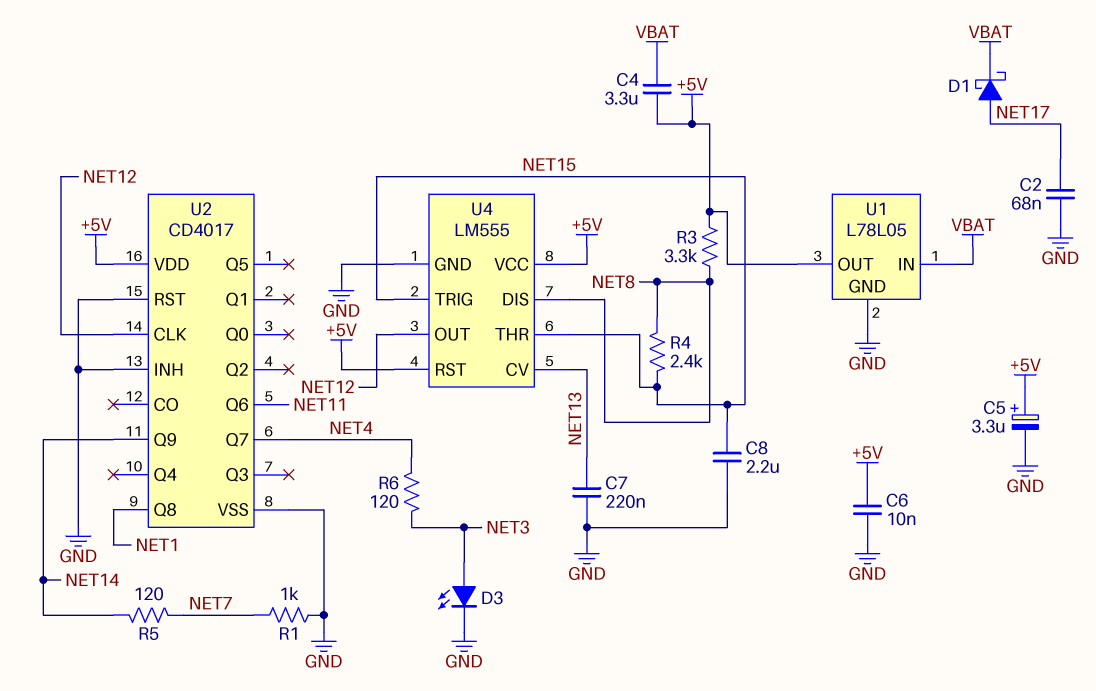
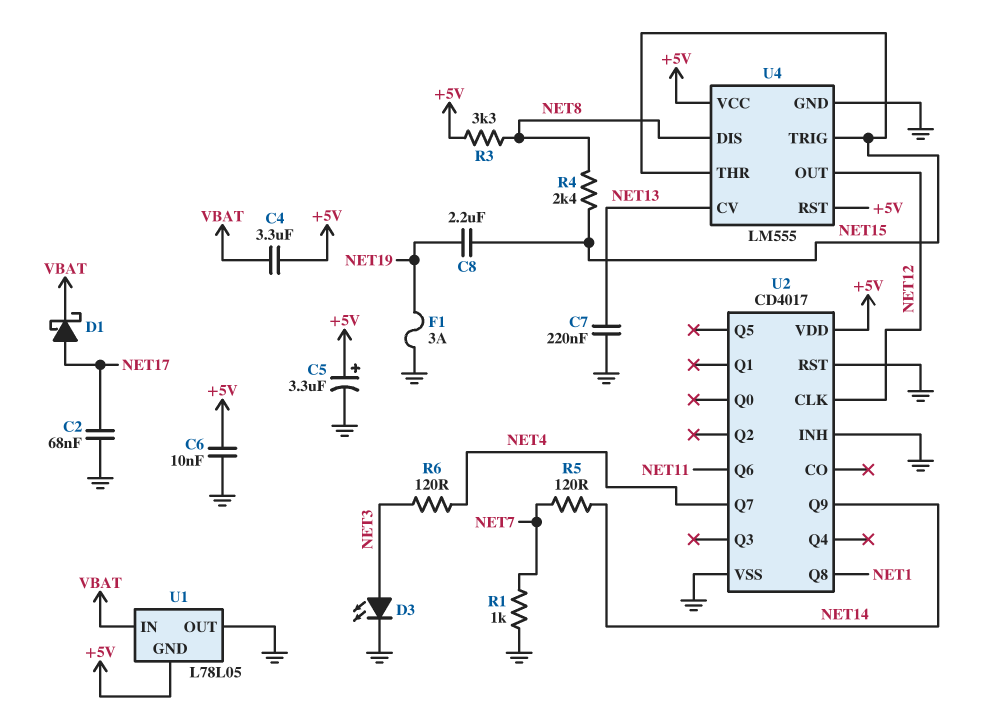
C8: 2.2uF (GND, NET15) -> 2.2uF (NET15, NET19)
F1: none -> 3A (GND, NET19)
U1 pin GND: GND -> +5V
U1 pin OUT: +5V -> GND

